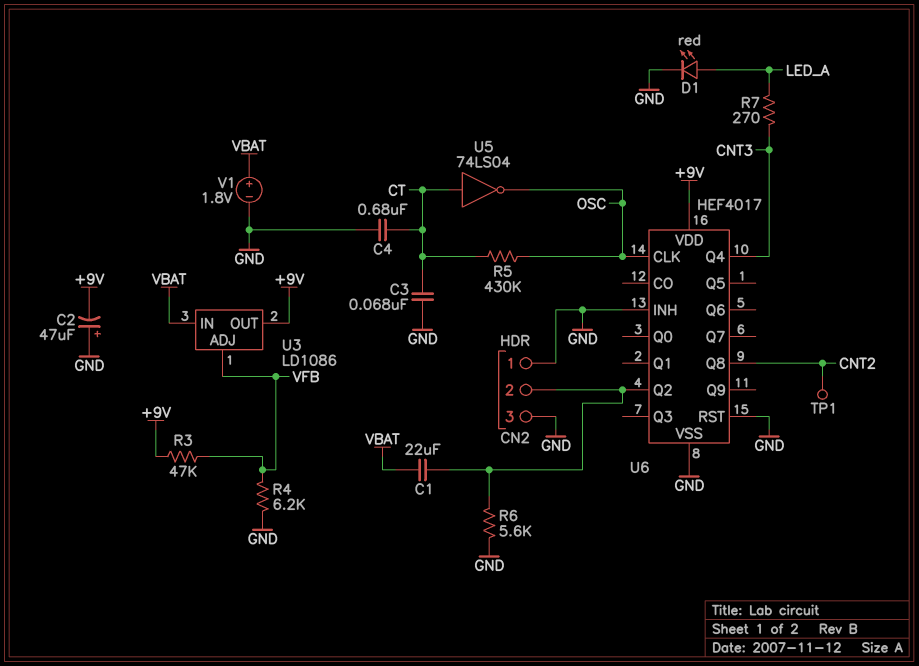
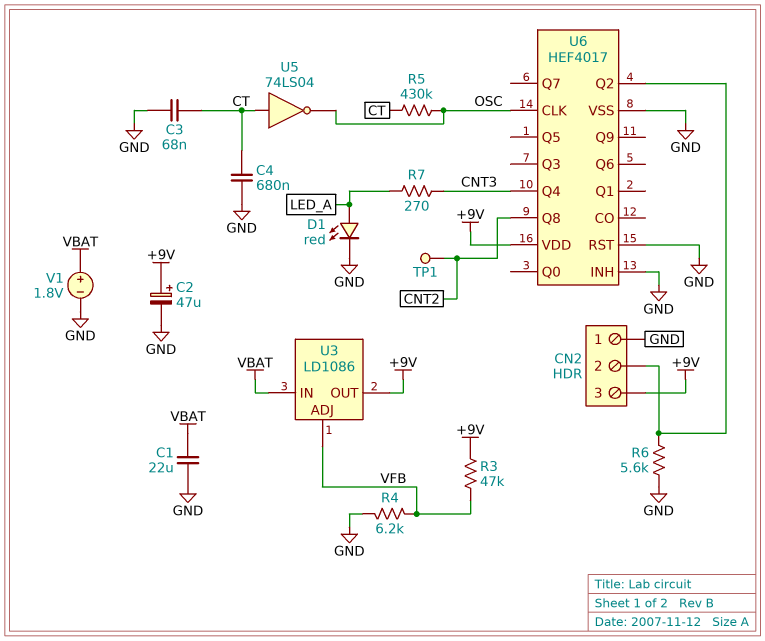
C1: 22uF (CN2/2, VBAT) -> 22uF (GND, VBAT)
C2: 47uF (plus GND, minus +9V) -> 47uF (plus +9V, minus GND)
CN2 pin 3: GND -> +9V

